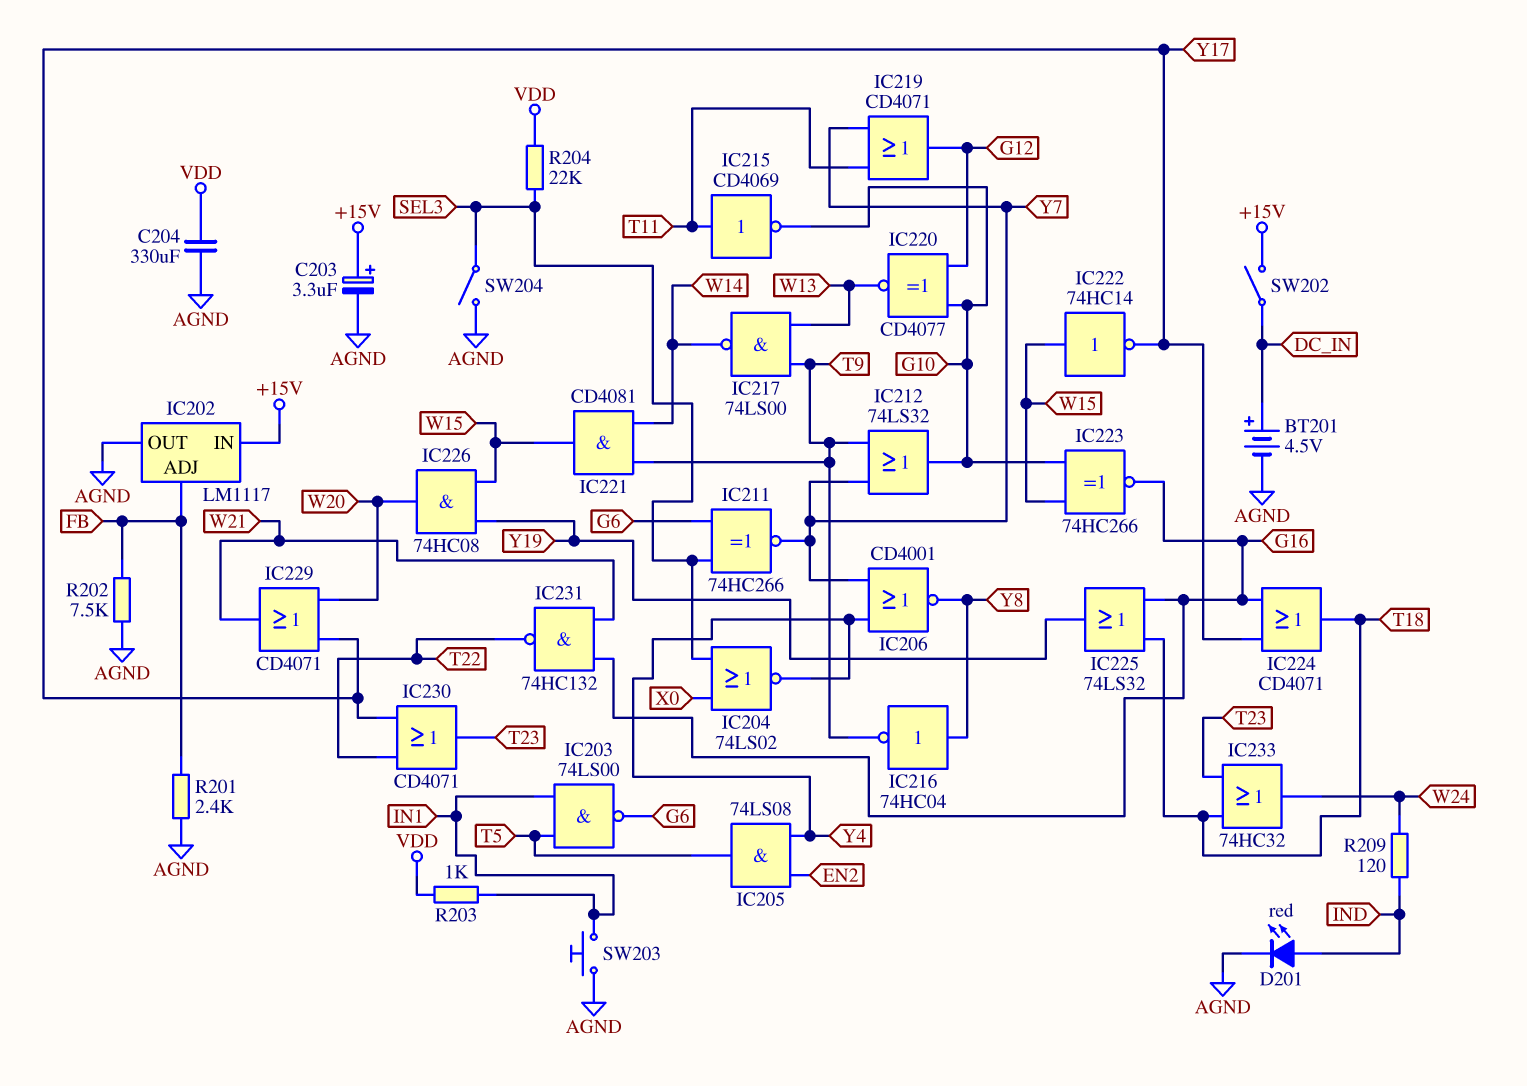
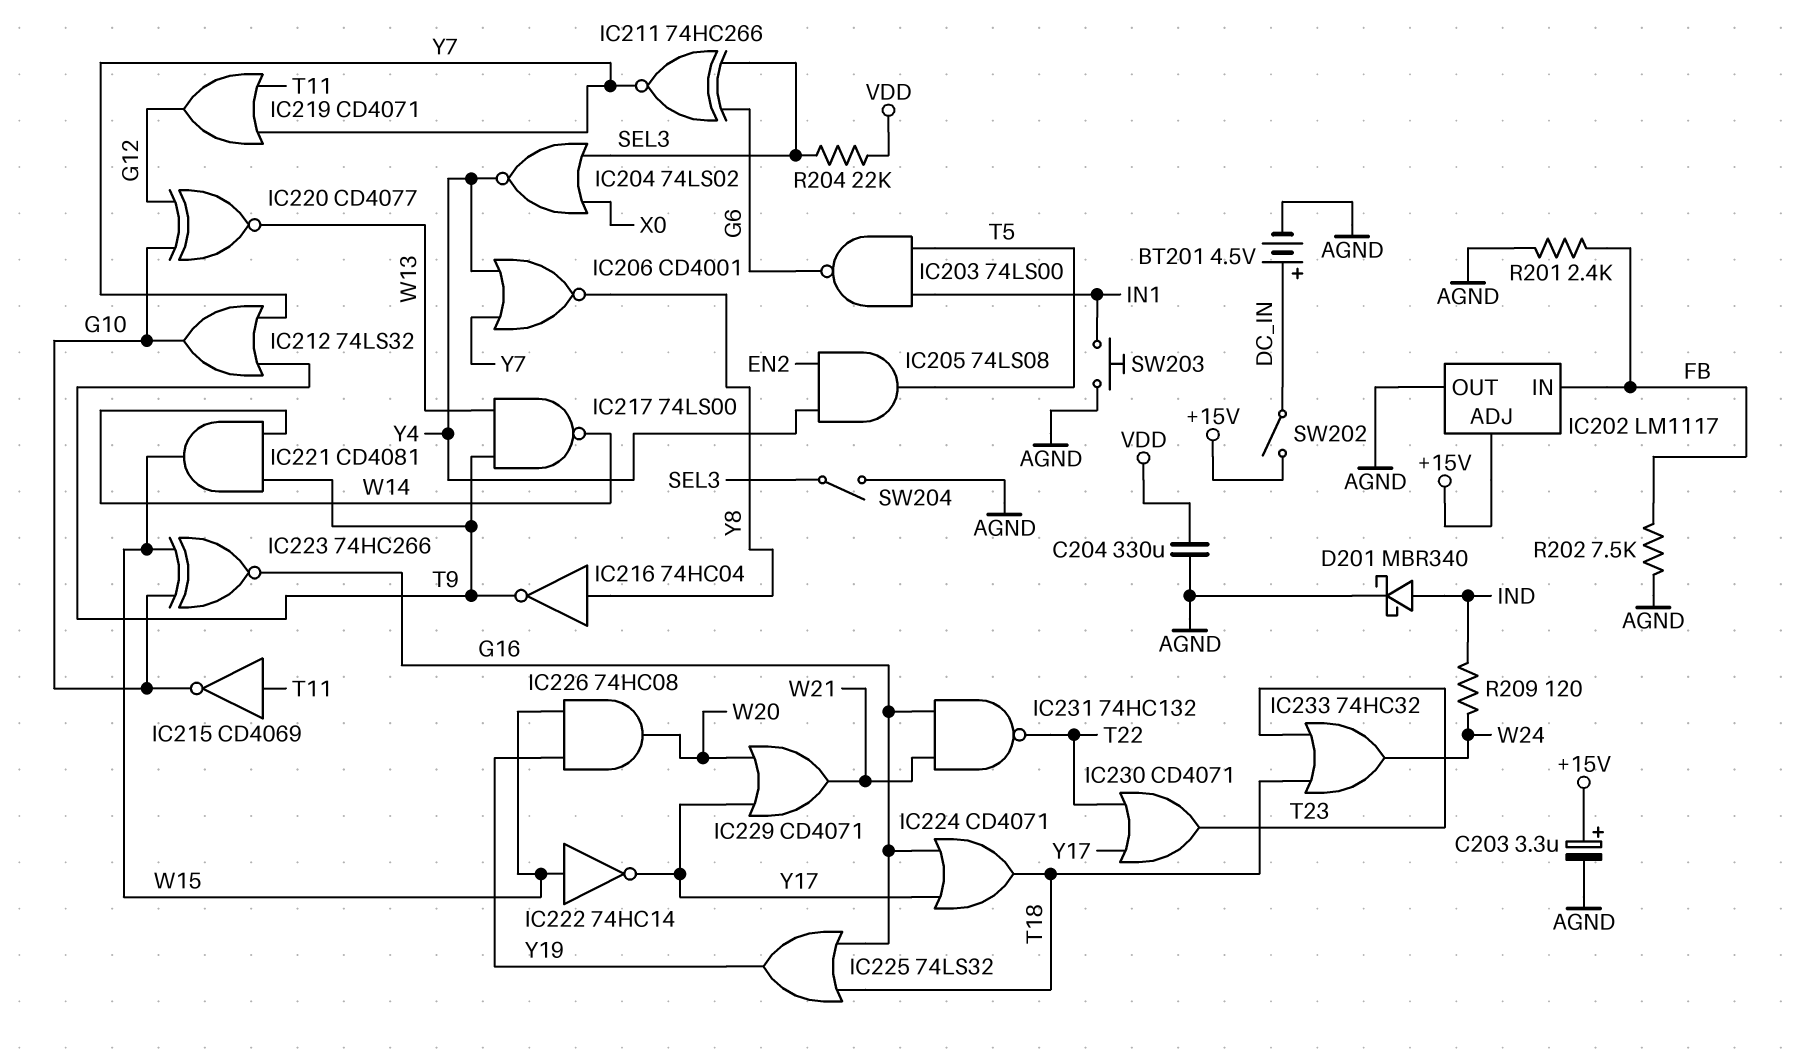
D201: LED red (A IND, K AGND) -> schottky MBR340 (A IND, K AGND)
IC202 pin ADJ: FB -> +15V
IC202 pin IN: +15V -> FB
R203: 1k (IN1, VDD) -> none

